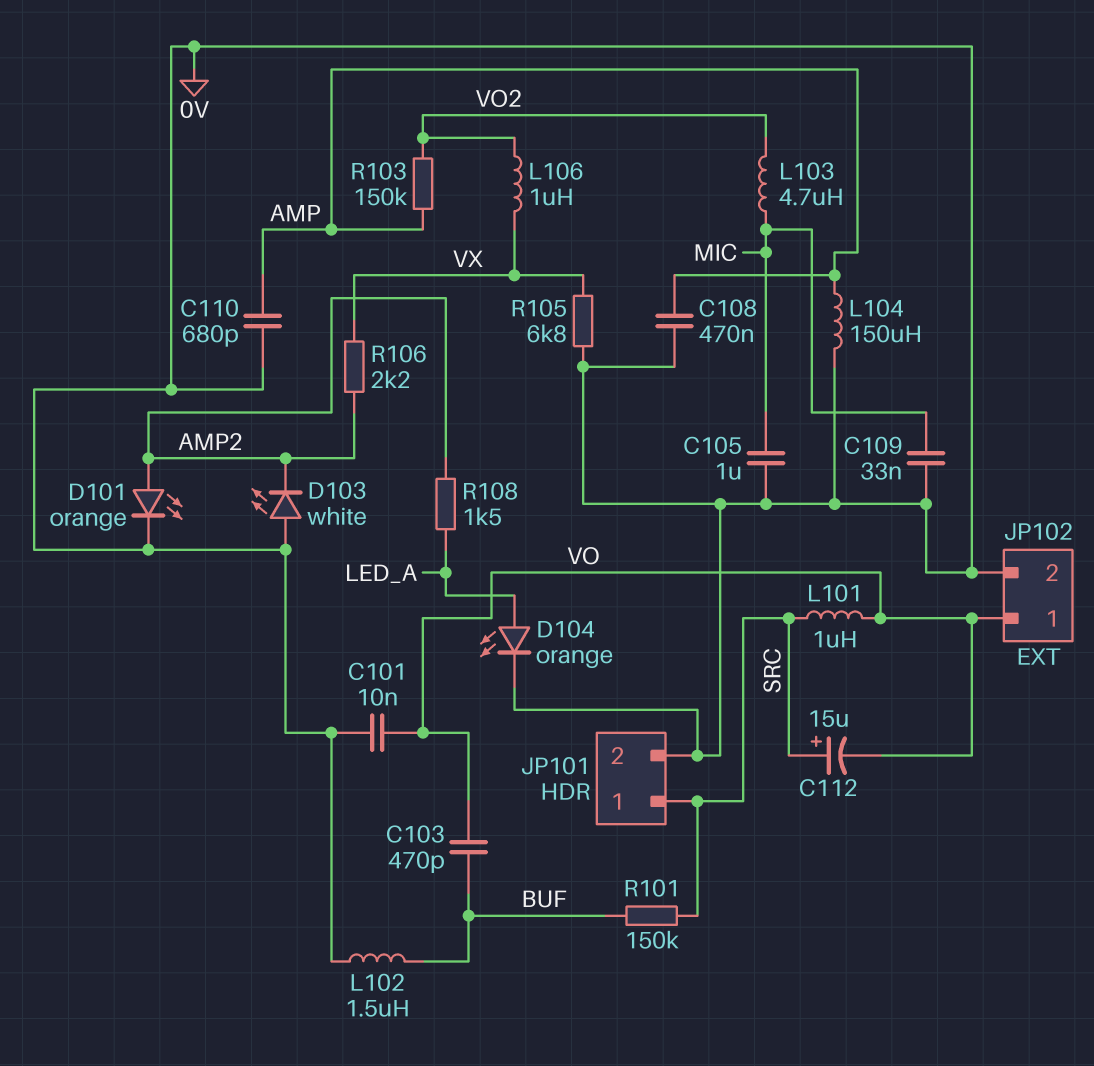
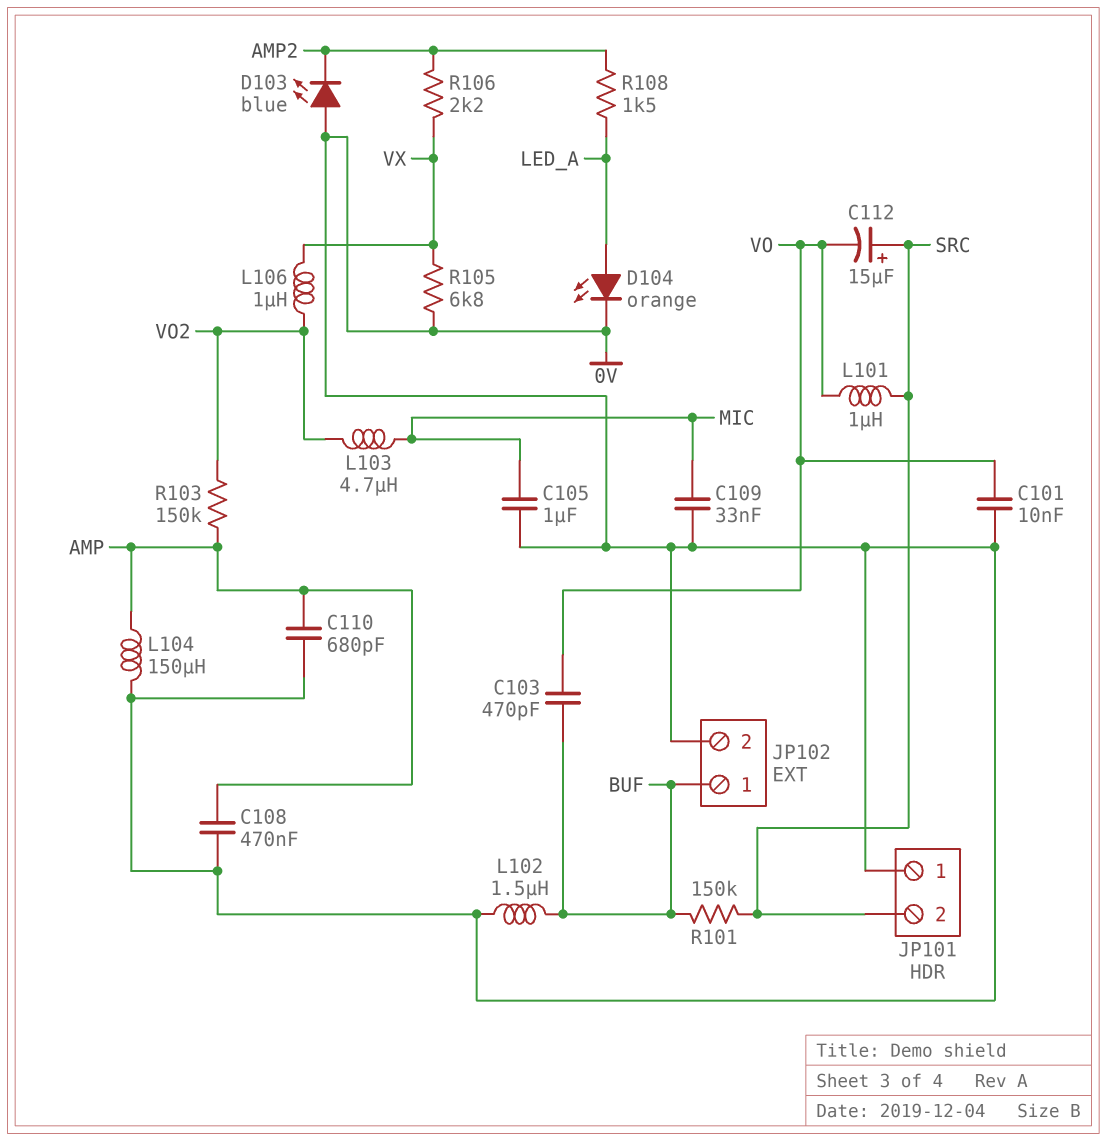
D101: LED orange (A AMP2, K 0V) -> none
D103: LED white (A 0V, K AMP2) -> LED blue (A 0V, K AMP2)
JP101 pin 1: SRC -> 0V
JP101 pin 2: 0V -> SRC
JP102 pin 1: VO -> BUF

